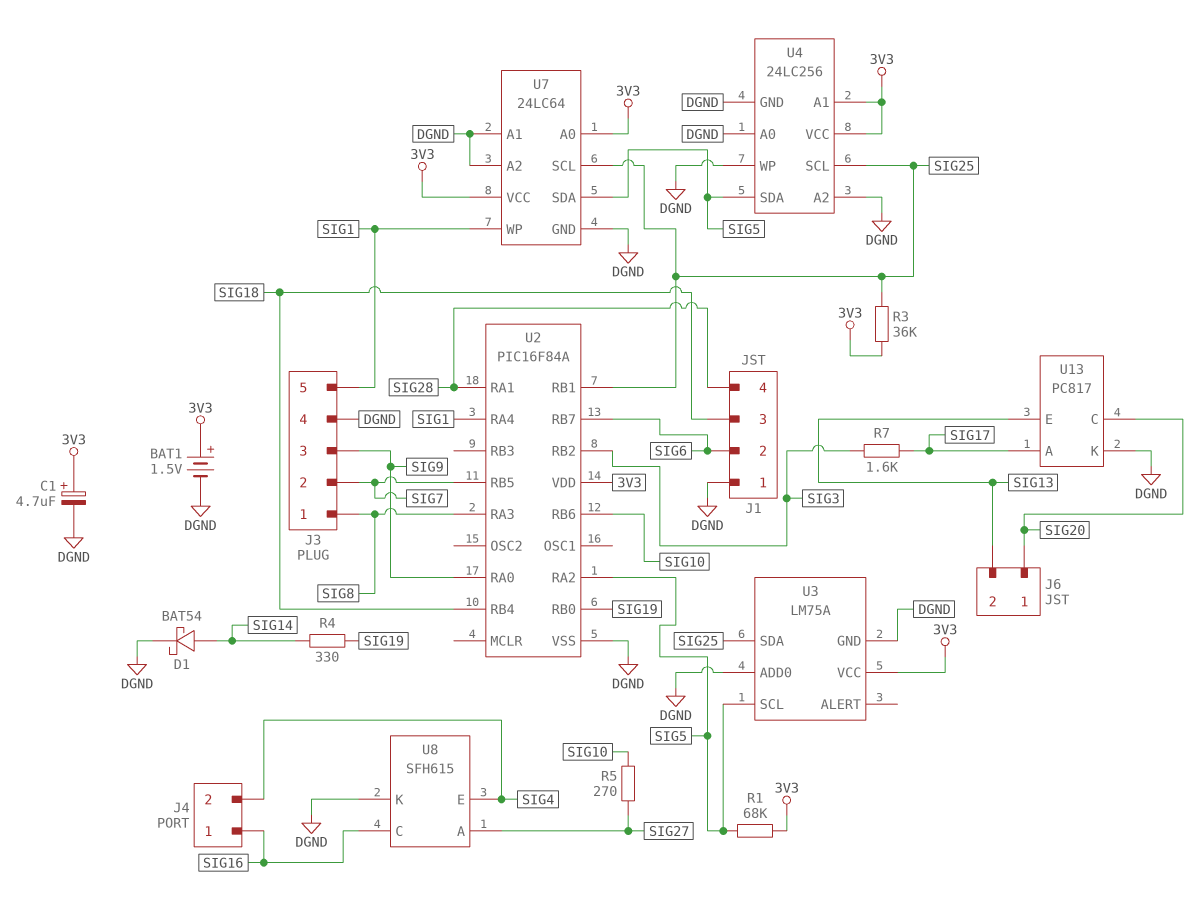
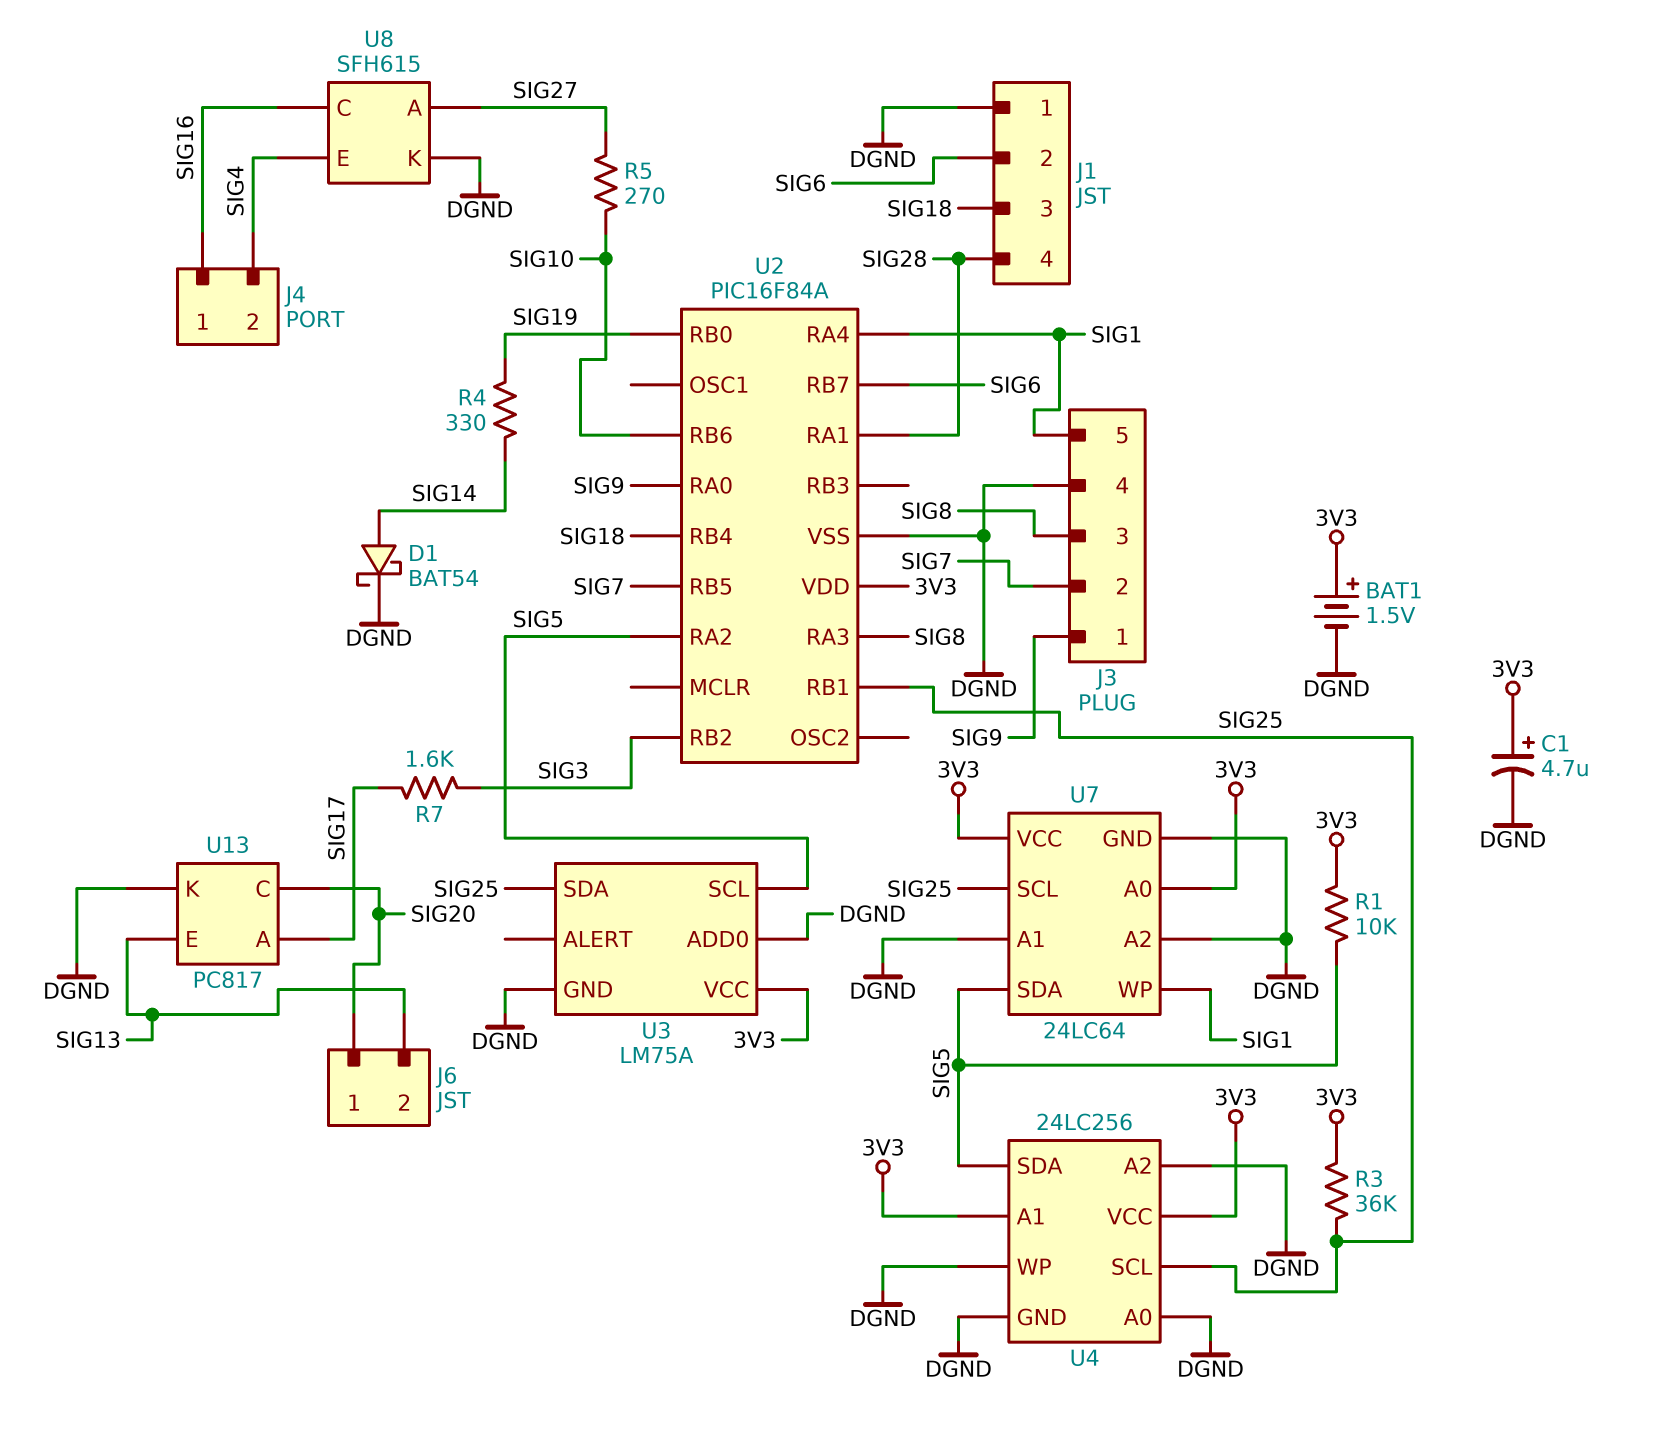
J3 pin 1: SIG8 -> SIG9
J3 pin 3: SIG9 -> SIG8
R1: 68k (3V3, SIG5) -> 10k (3V3, SIG5)

